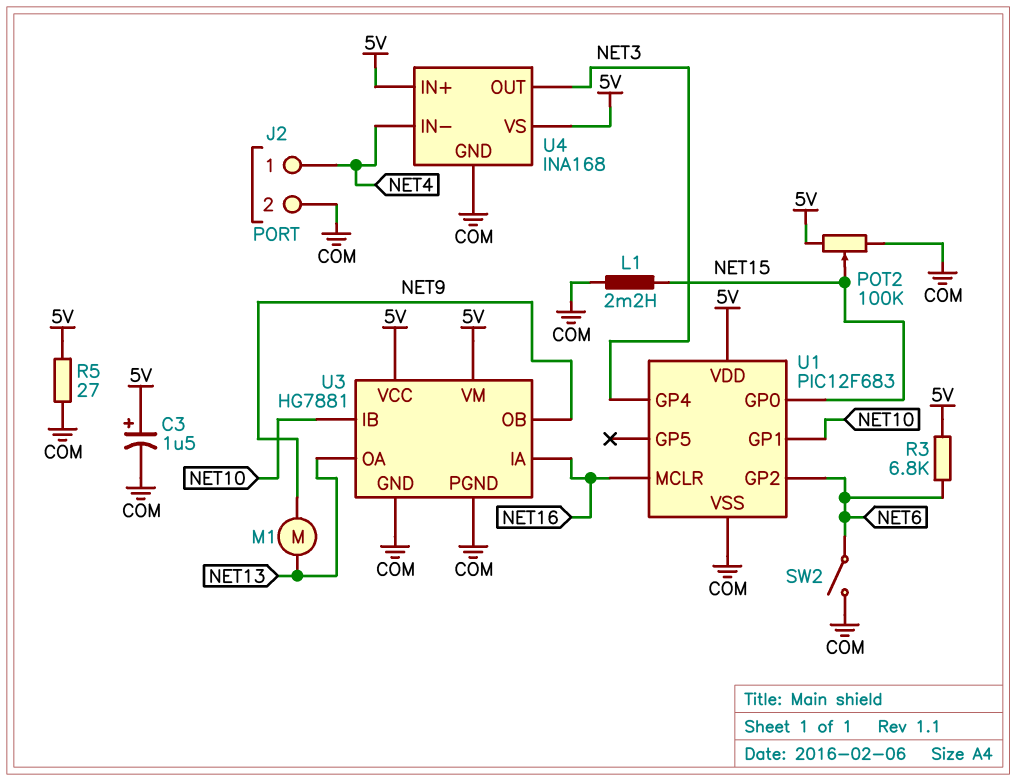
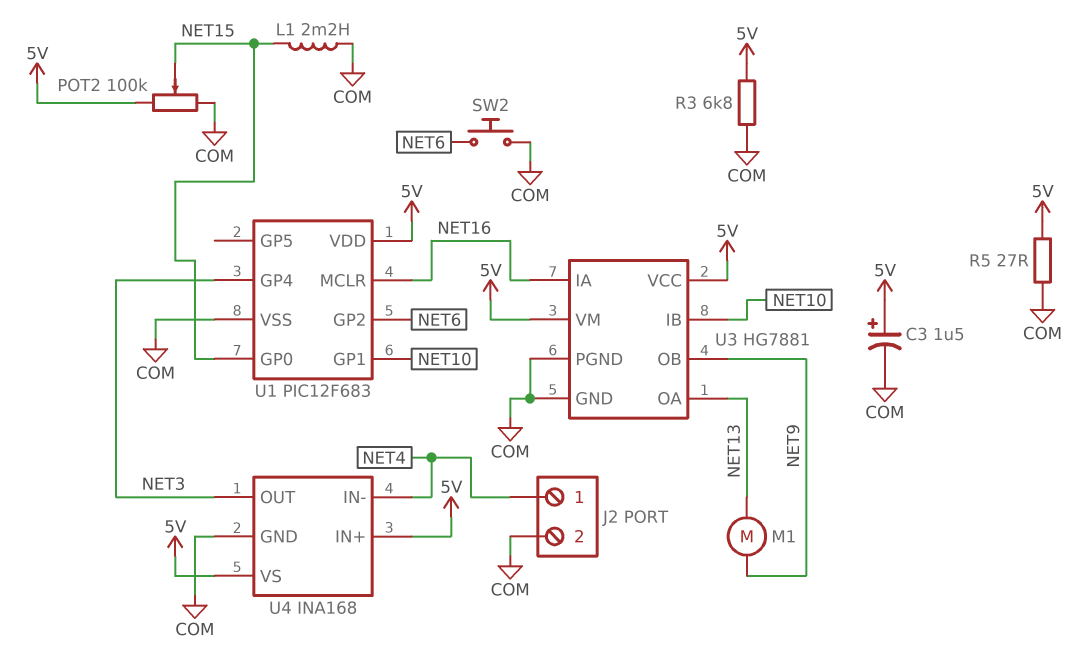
R3: 6.8k (5V, NET6) -> 6.8k (5V, COM)
SW2: switch (COM, NET6) -> button (COM, NET6)

